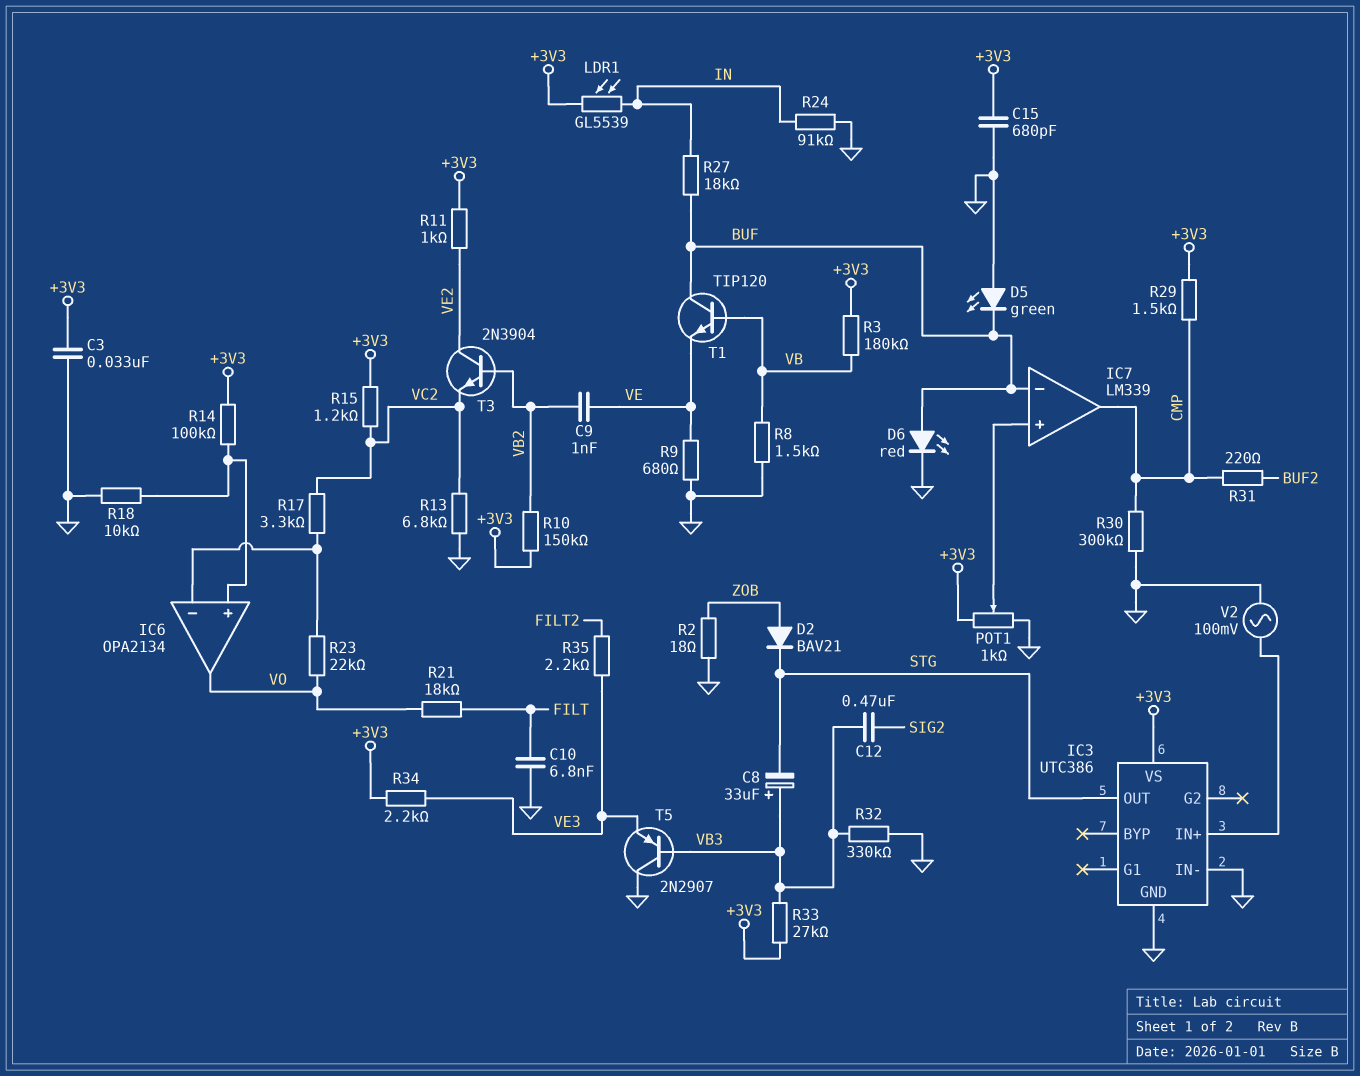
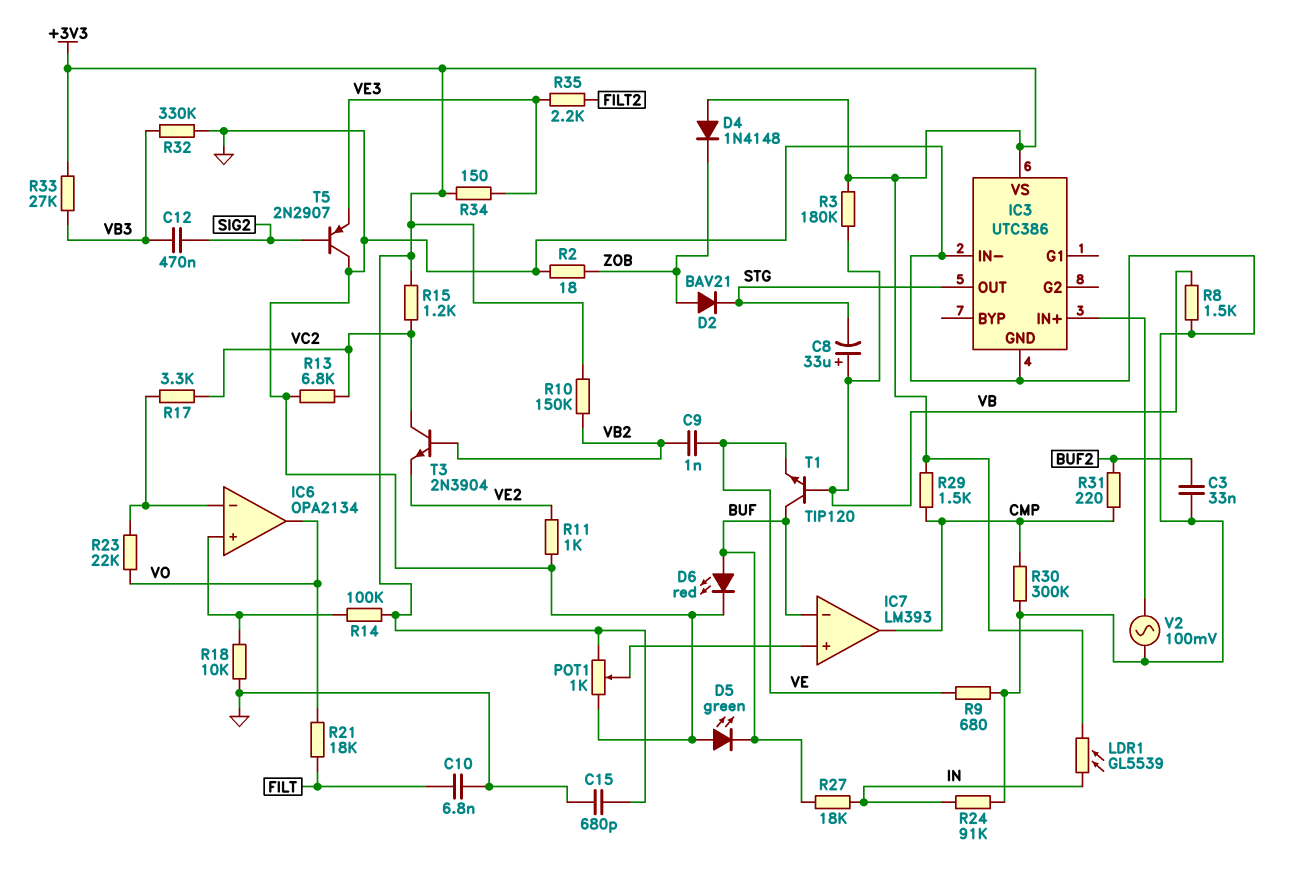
C3: 33nF (+3V3, GND) -> 33nF (BUF2, GND)
C8: 33uF (plus VB3, minus STG) -> 33uF (plus VB, minus STG)
D4: none -> diode 1N4148 (A +3V3, K ZOB)
IC7: LM339 -> LM393
R11: 1k (+3V3, VE2) -> 1k (GND, VE2)
R34: 2.2k (+3V3, VE3) -> 150 (+3V3, VE3)
T3: NPN 2N3904 (B VB2, C VE2, E VC2) -> NPN 2N3904 (B VB2, C VC2, E VE2)
T5: PNP 2N2907 (B VB3, C GND, E VE3) -> PNP 2N2907 (B SIG2, C GND, E VE3)

